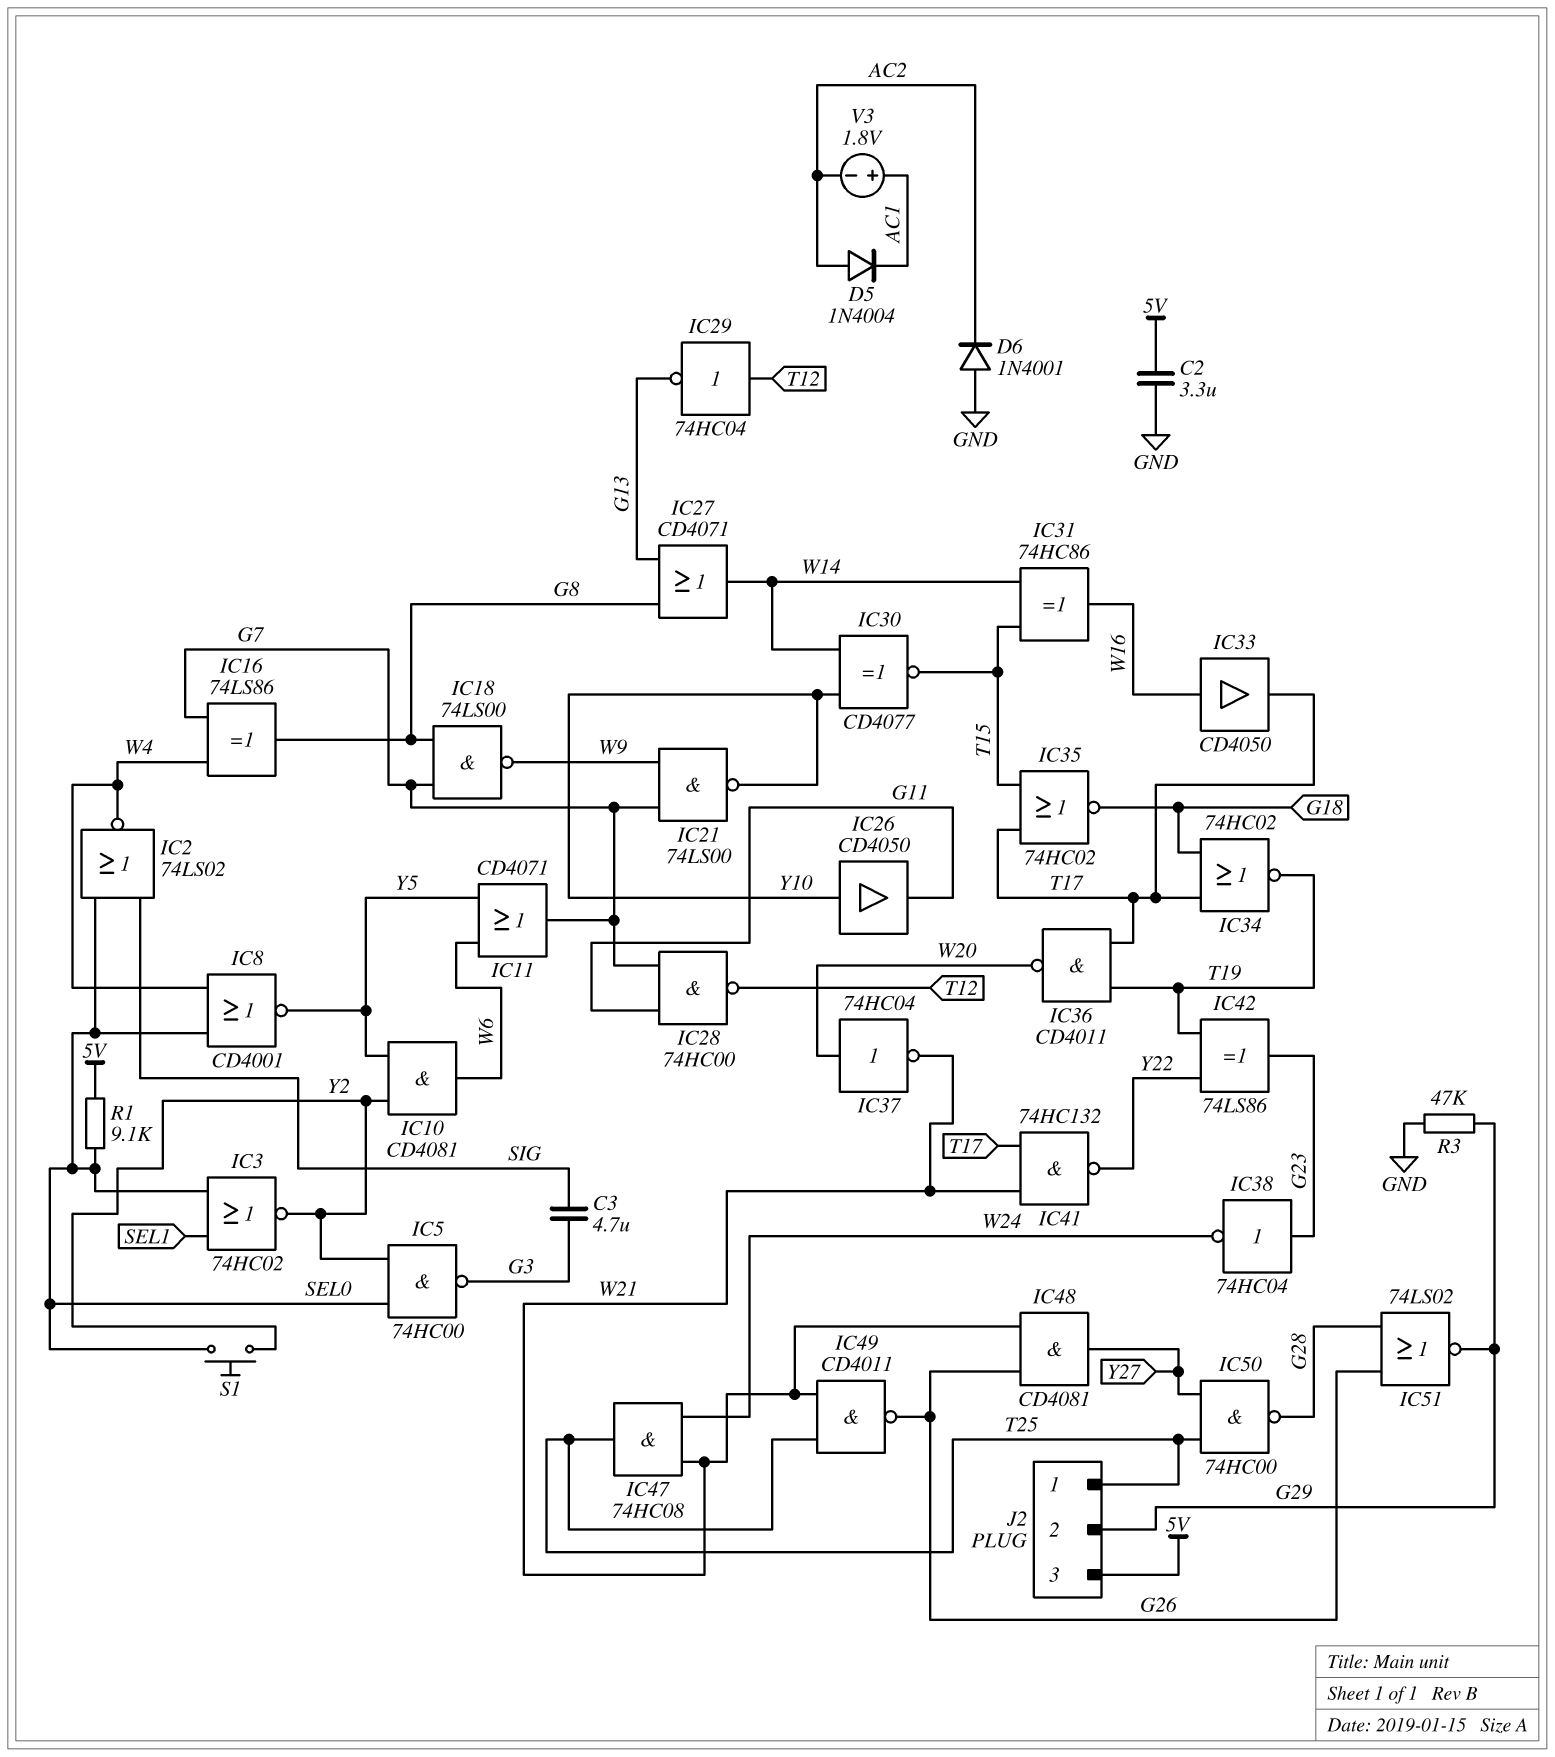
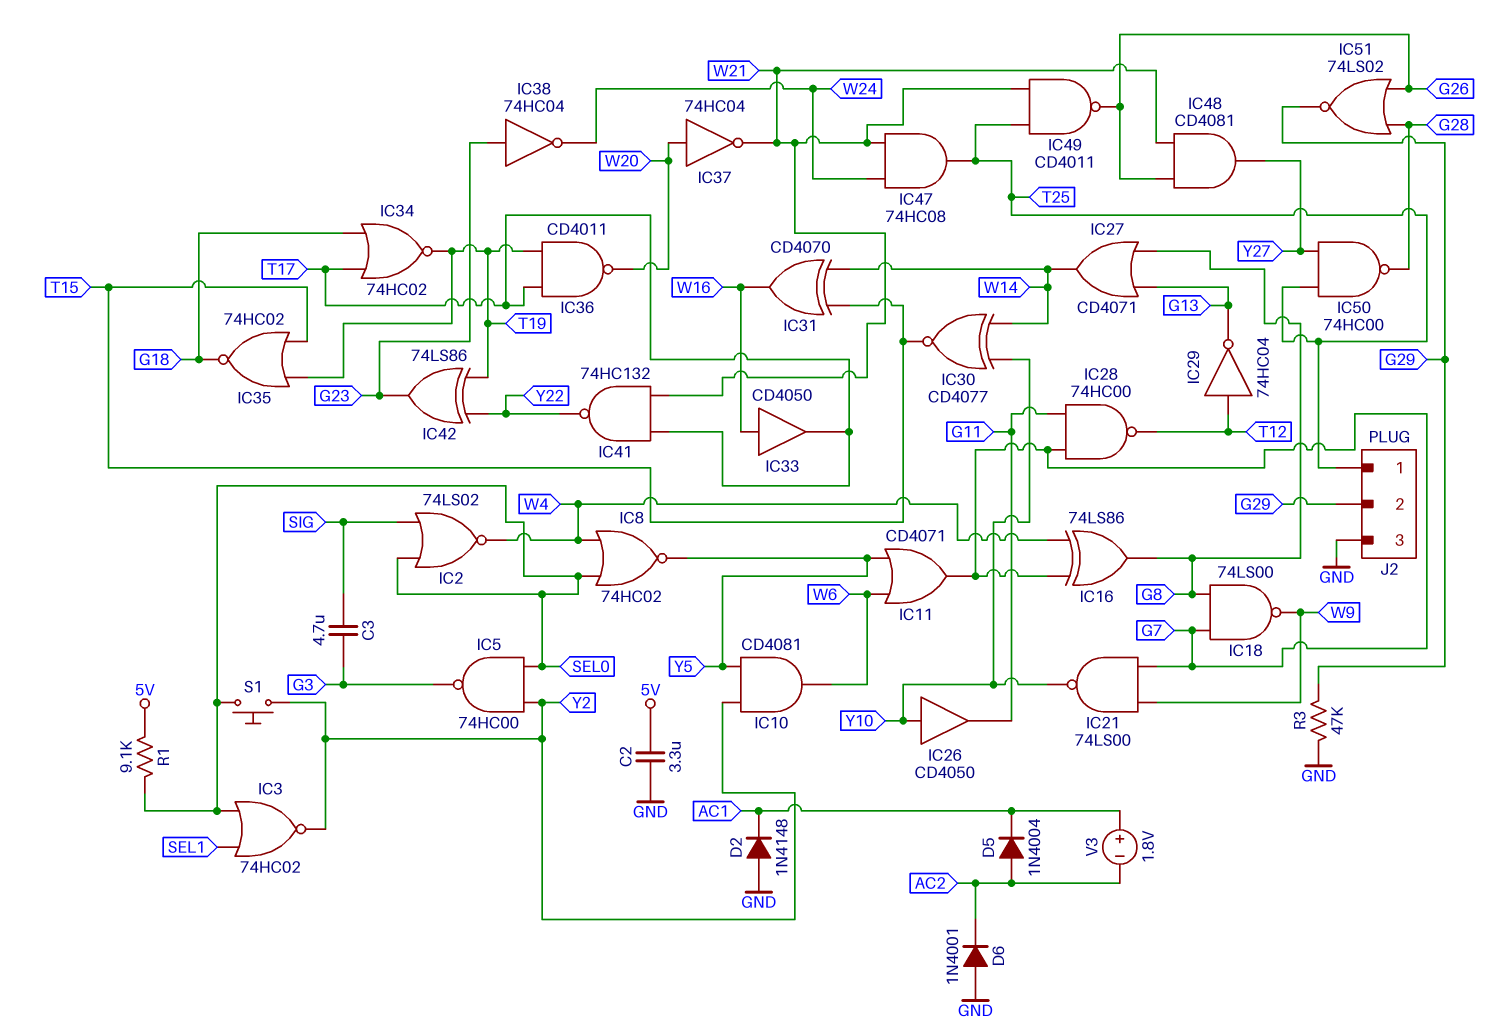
D2: none -> diode 1N4148 (A GND, K AC1)
IC8: NOR CD4001 (in SEL0, in W4, out Y5) -> NOR 74HC02 (in SEL0, in W4, out Y5)
IC31: XOR 74HC86 (in T15, in W14, out W16) -> XOR CD4070 (in T15, in W14, out W16)
IC35: NOR 74HC02 (in T15, in T17, out G18) -> NOR 74HC02 (in T15, in T19, out G18)
J2 pin 3: 5V -> GND

